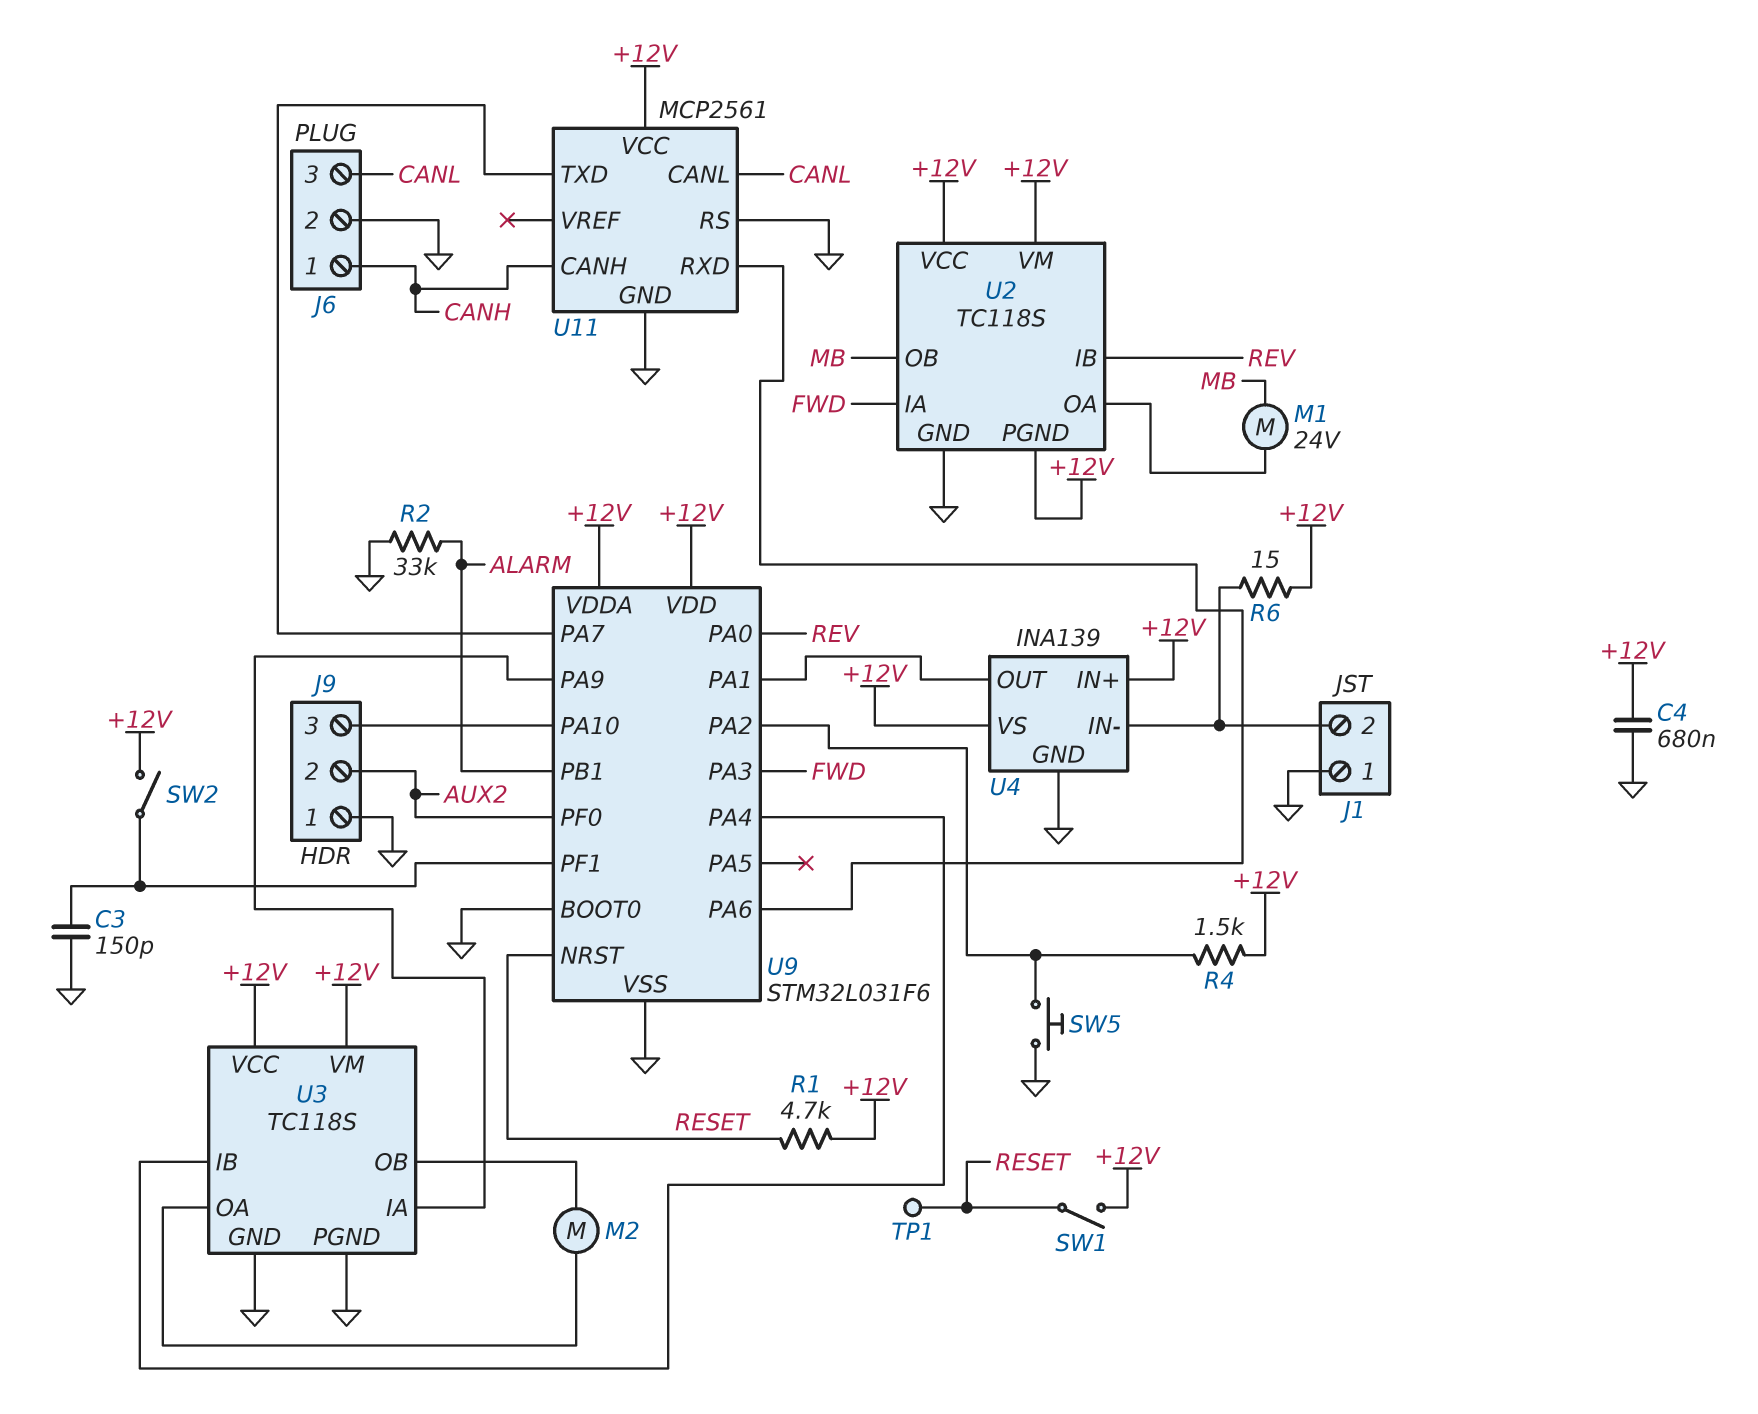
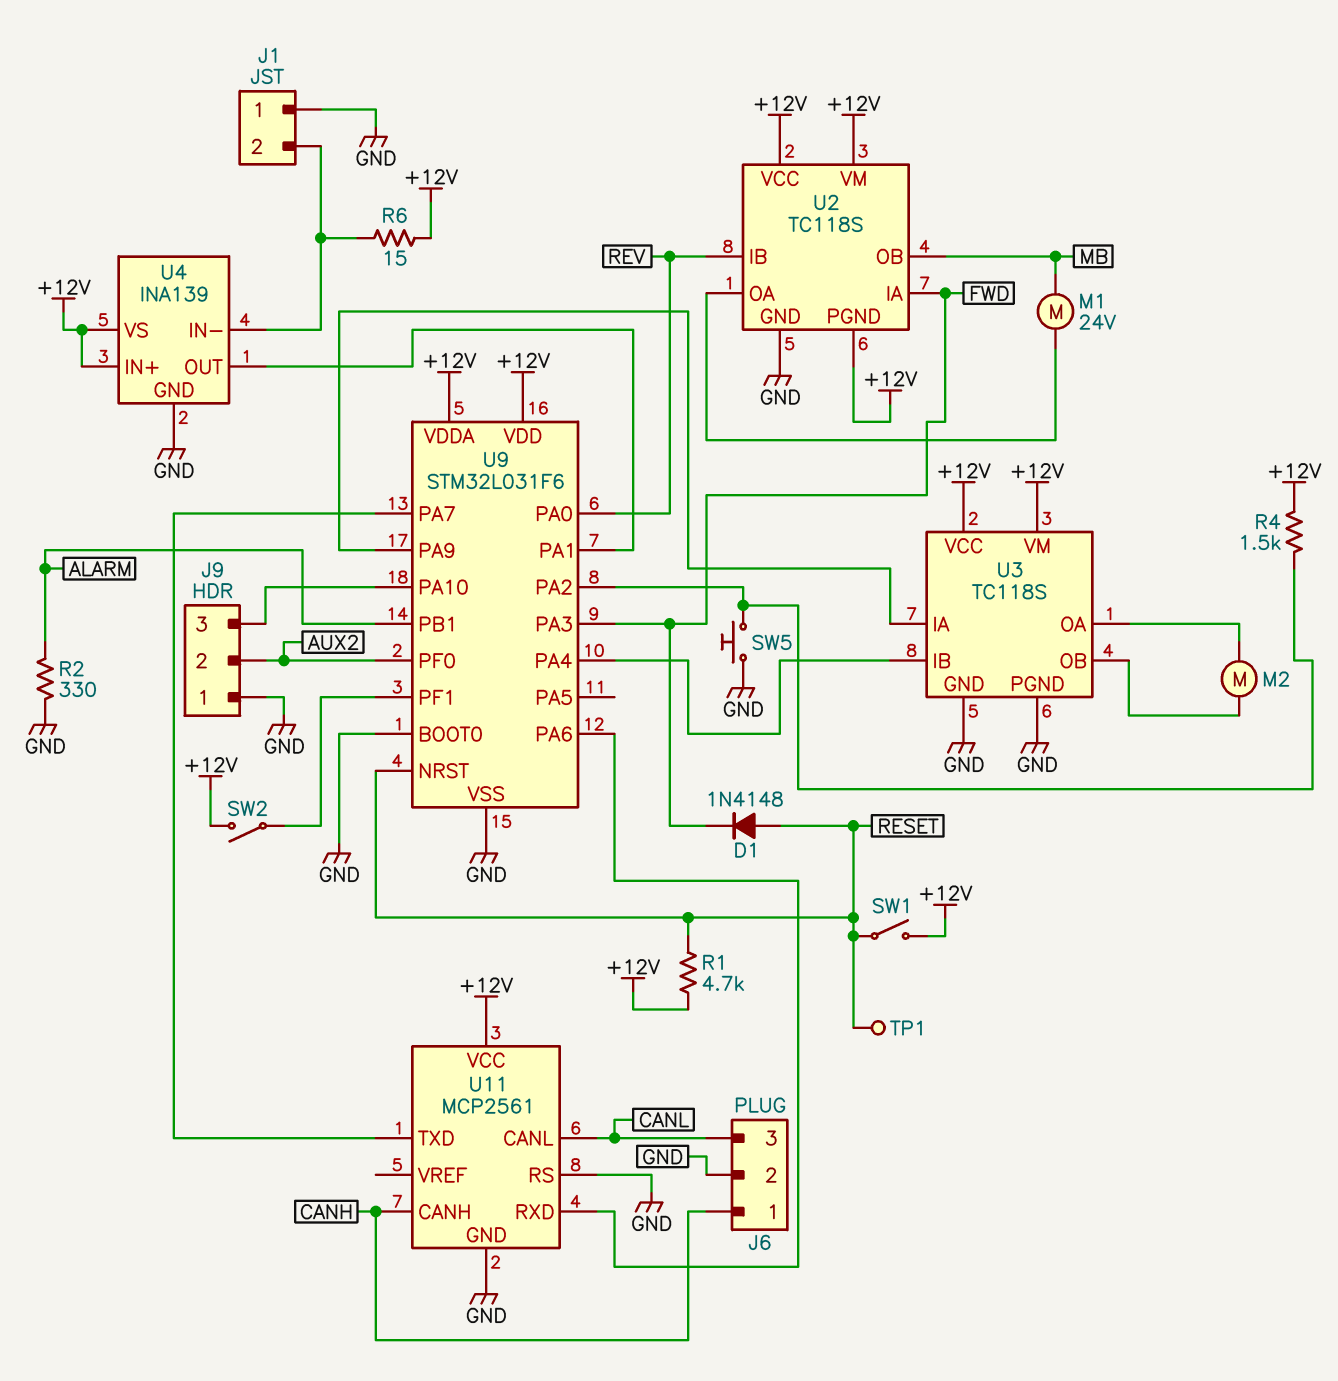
C3: 150pF (GND, U9/PF1) -> none
C4: 680nF (+12V, GND) -> none
D1: none -> diode 1N4148 (A RESET, K FWD)
R2: 33k (ALARM, GND) -> 330 (ALARM, GND)

